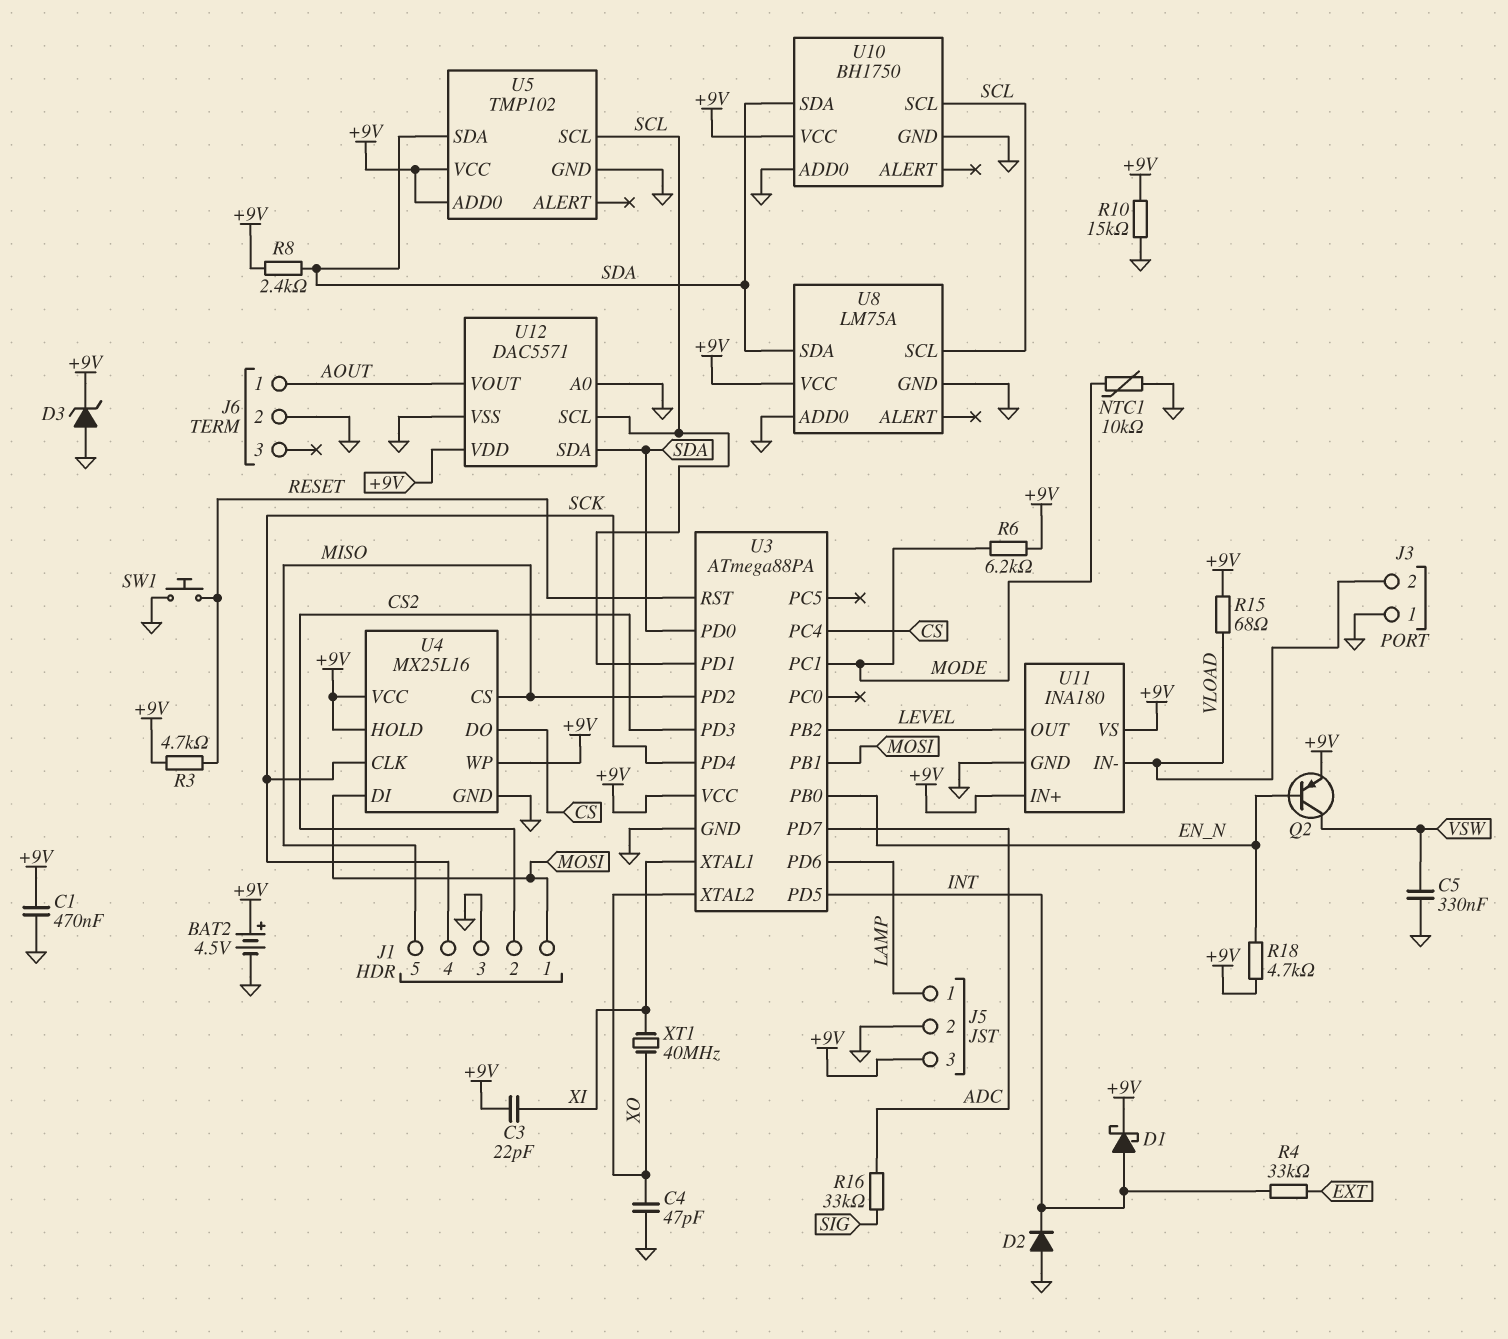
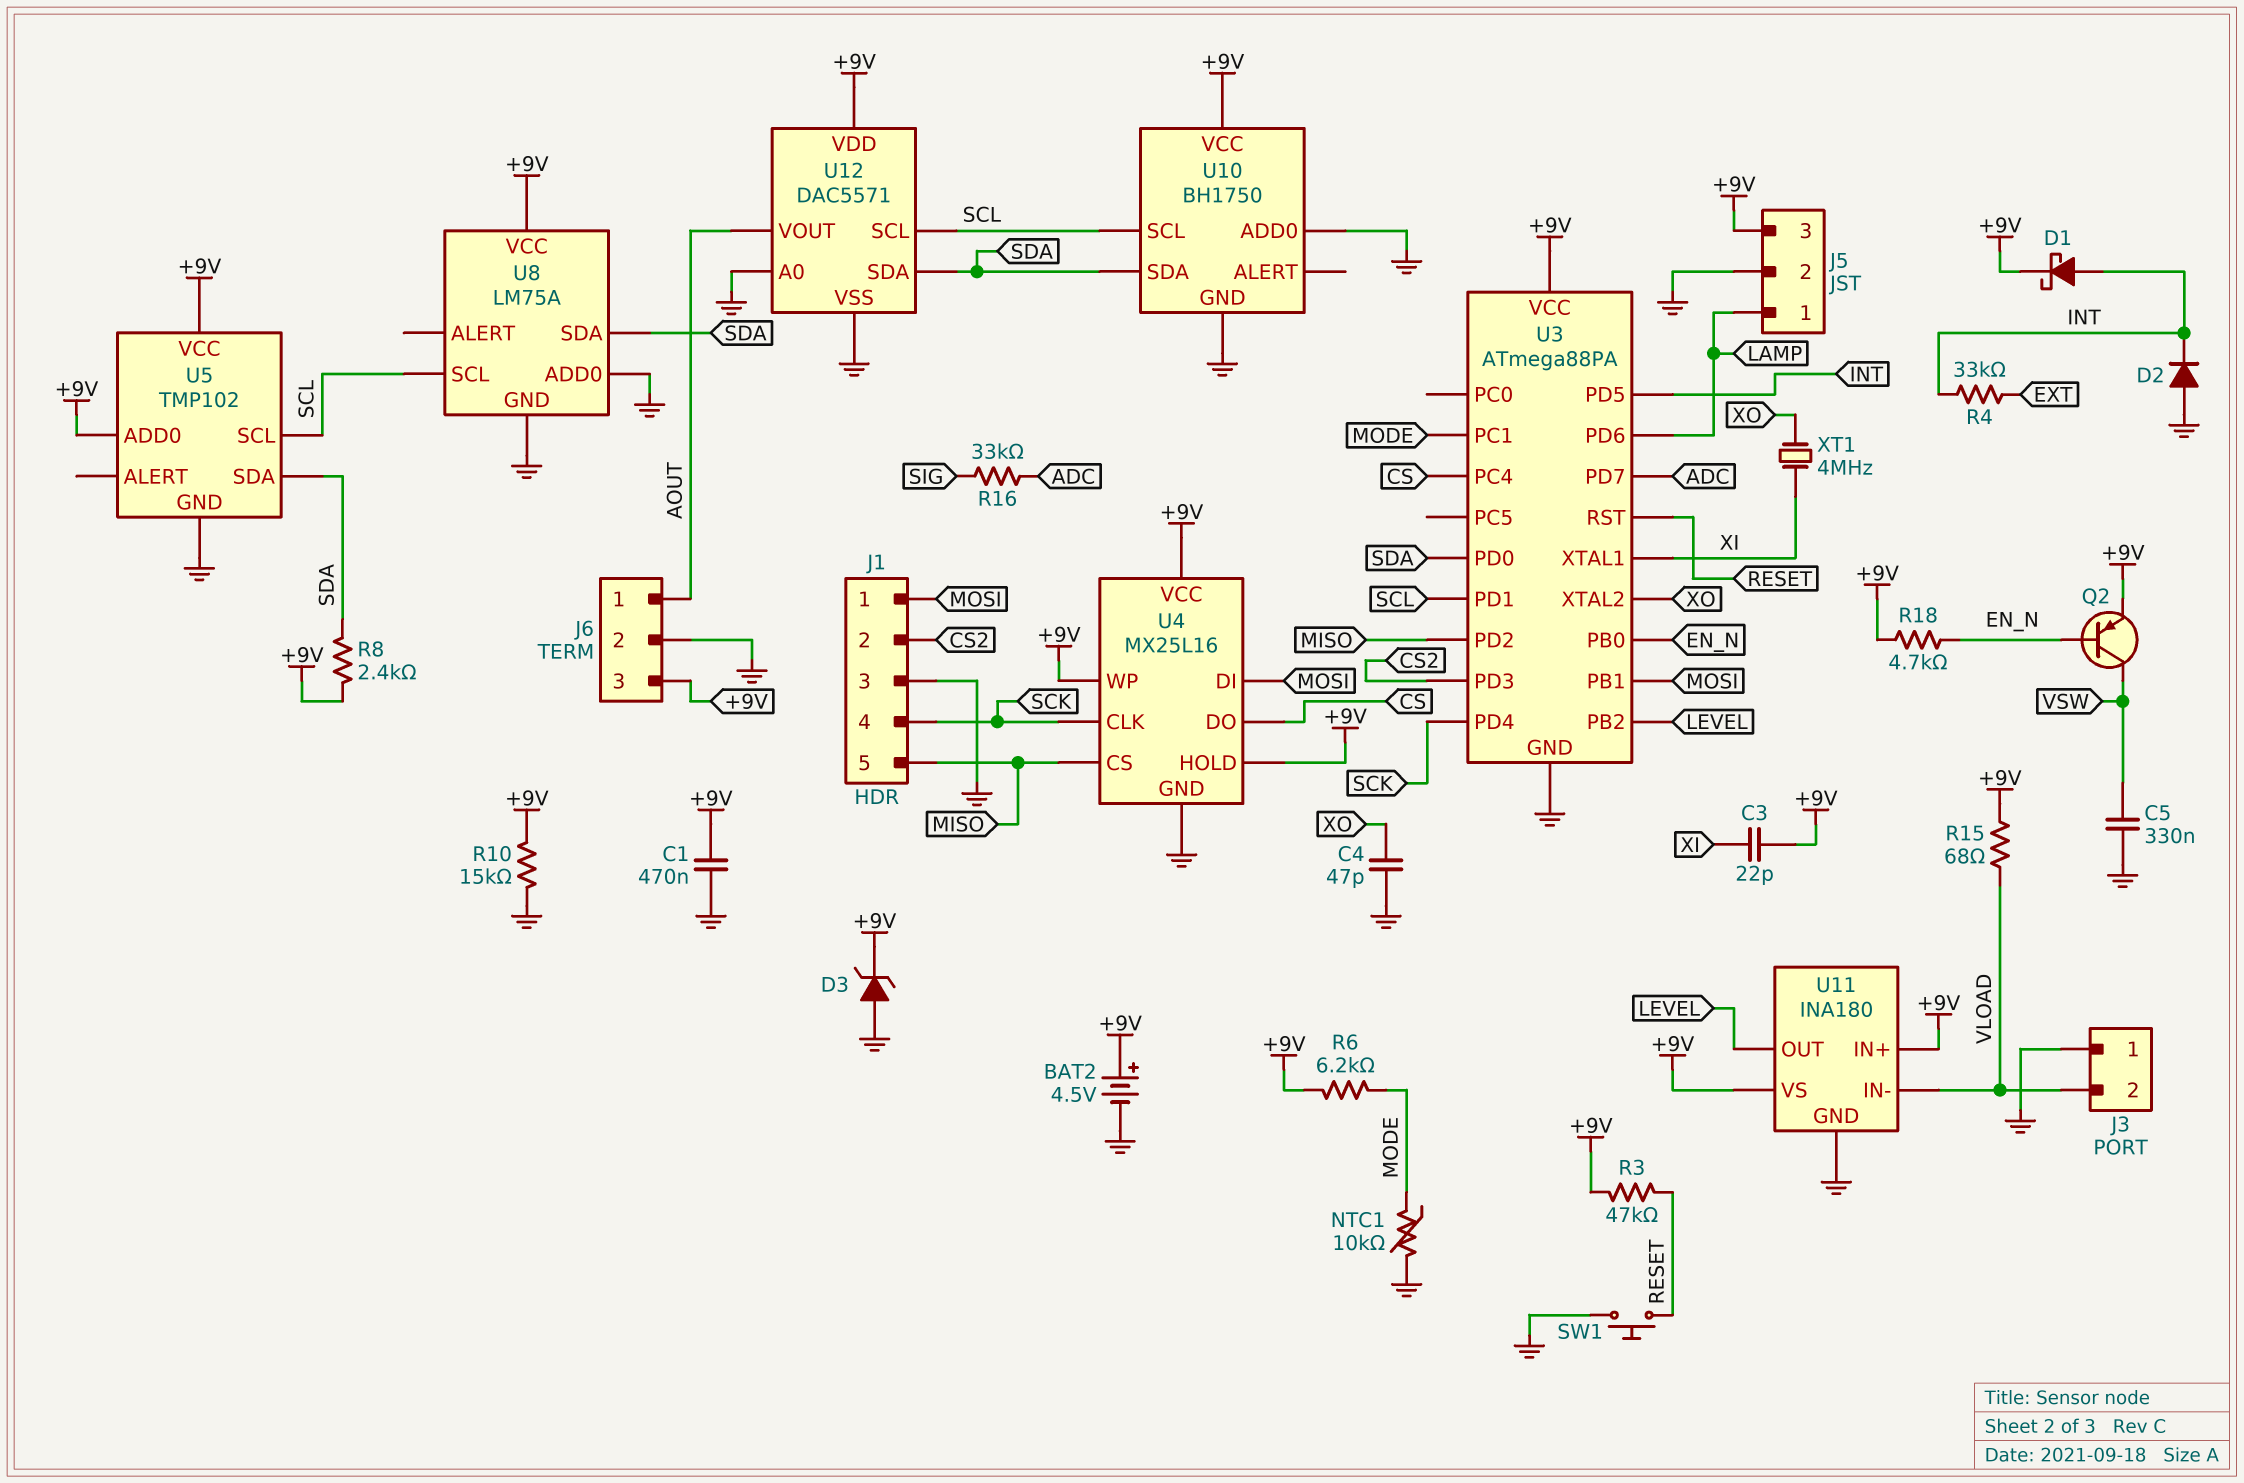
J6 pin 3: none -> +9V
R3: 4.7k (+9V, RESET) -> 47k (+9V, RESET)
XT1: 40MHz (XI, XO) -> 4MHz (XI, XO)

